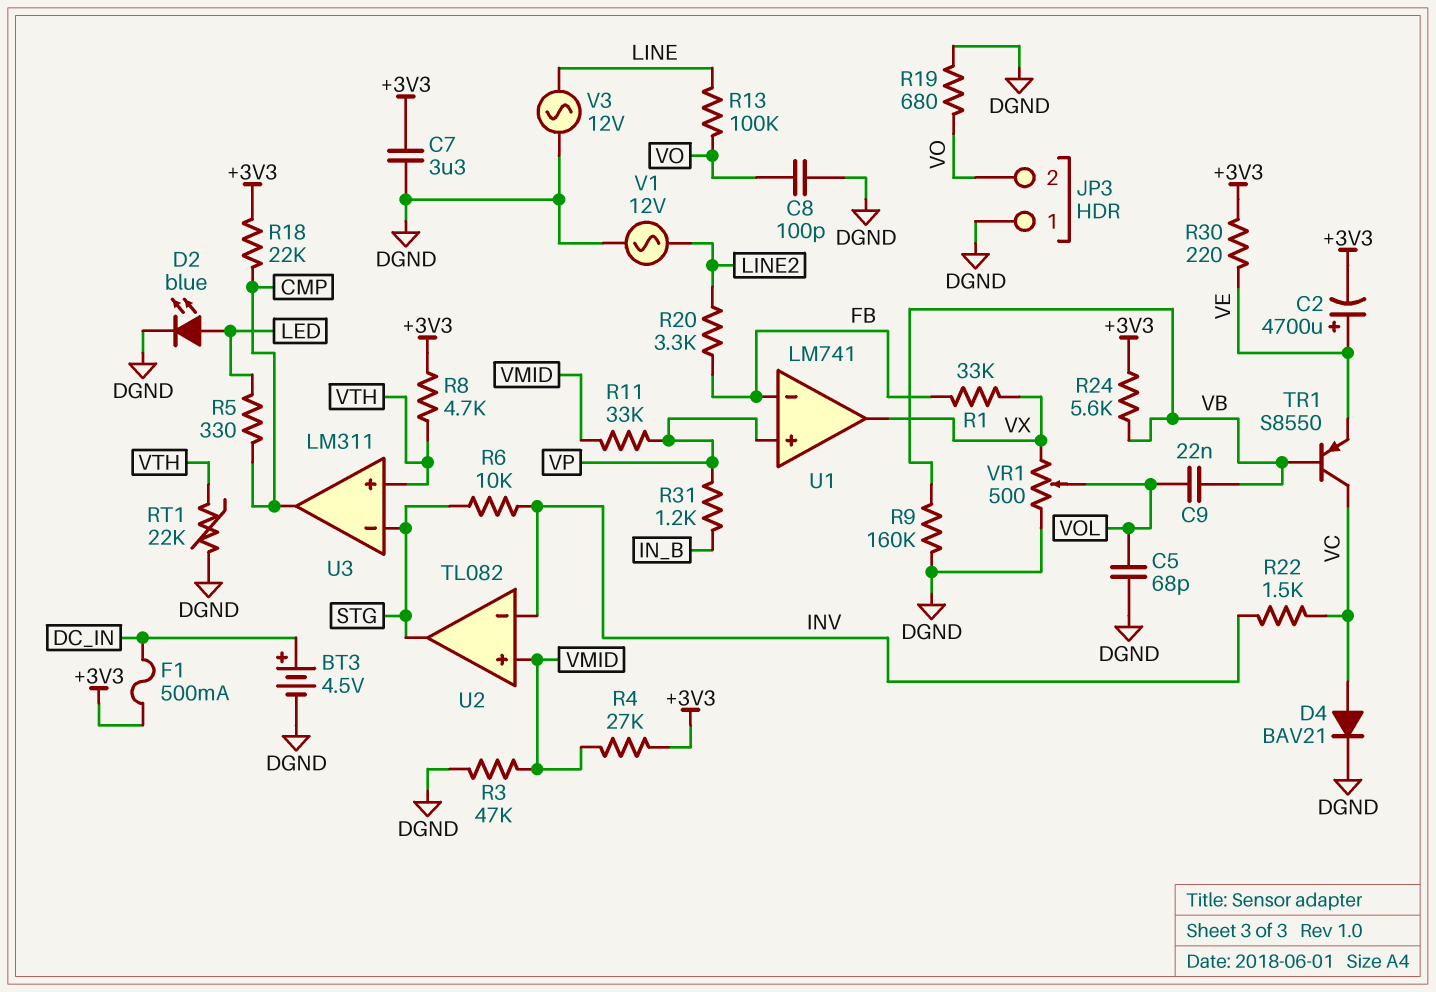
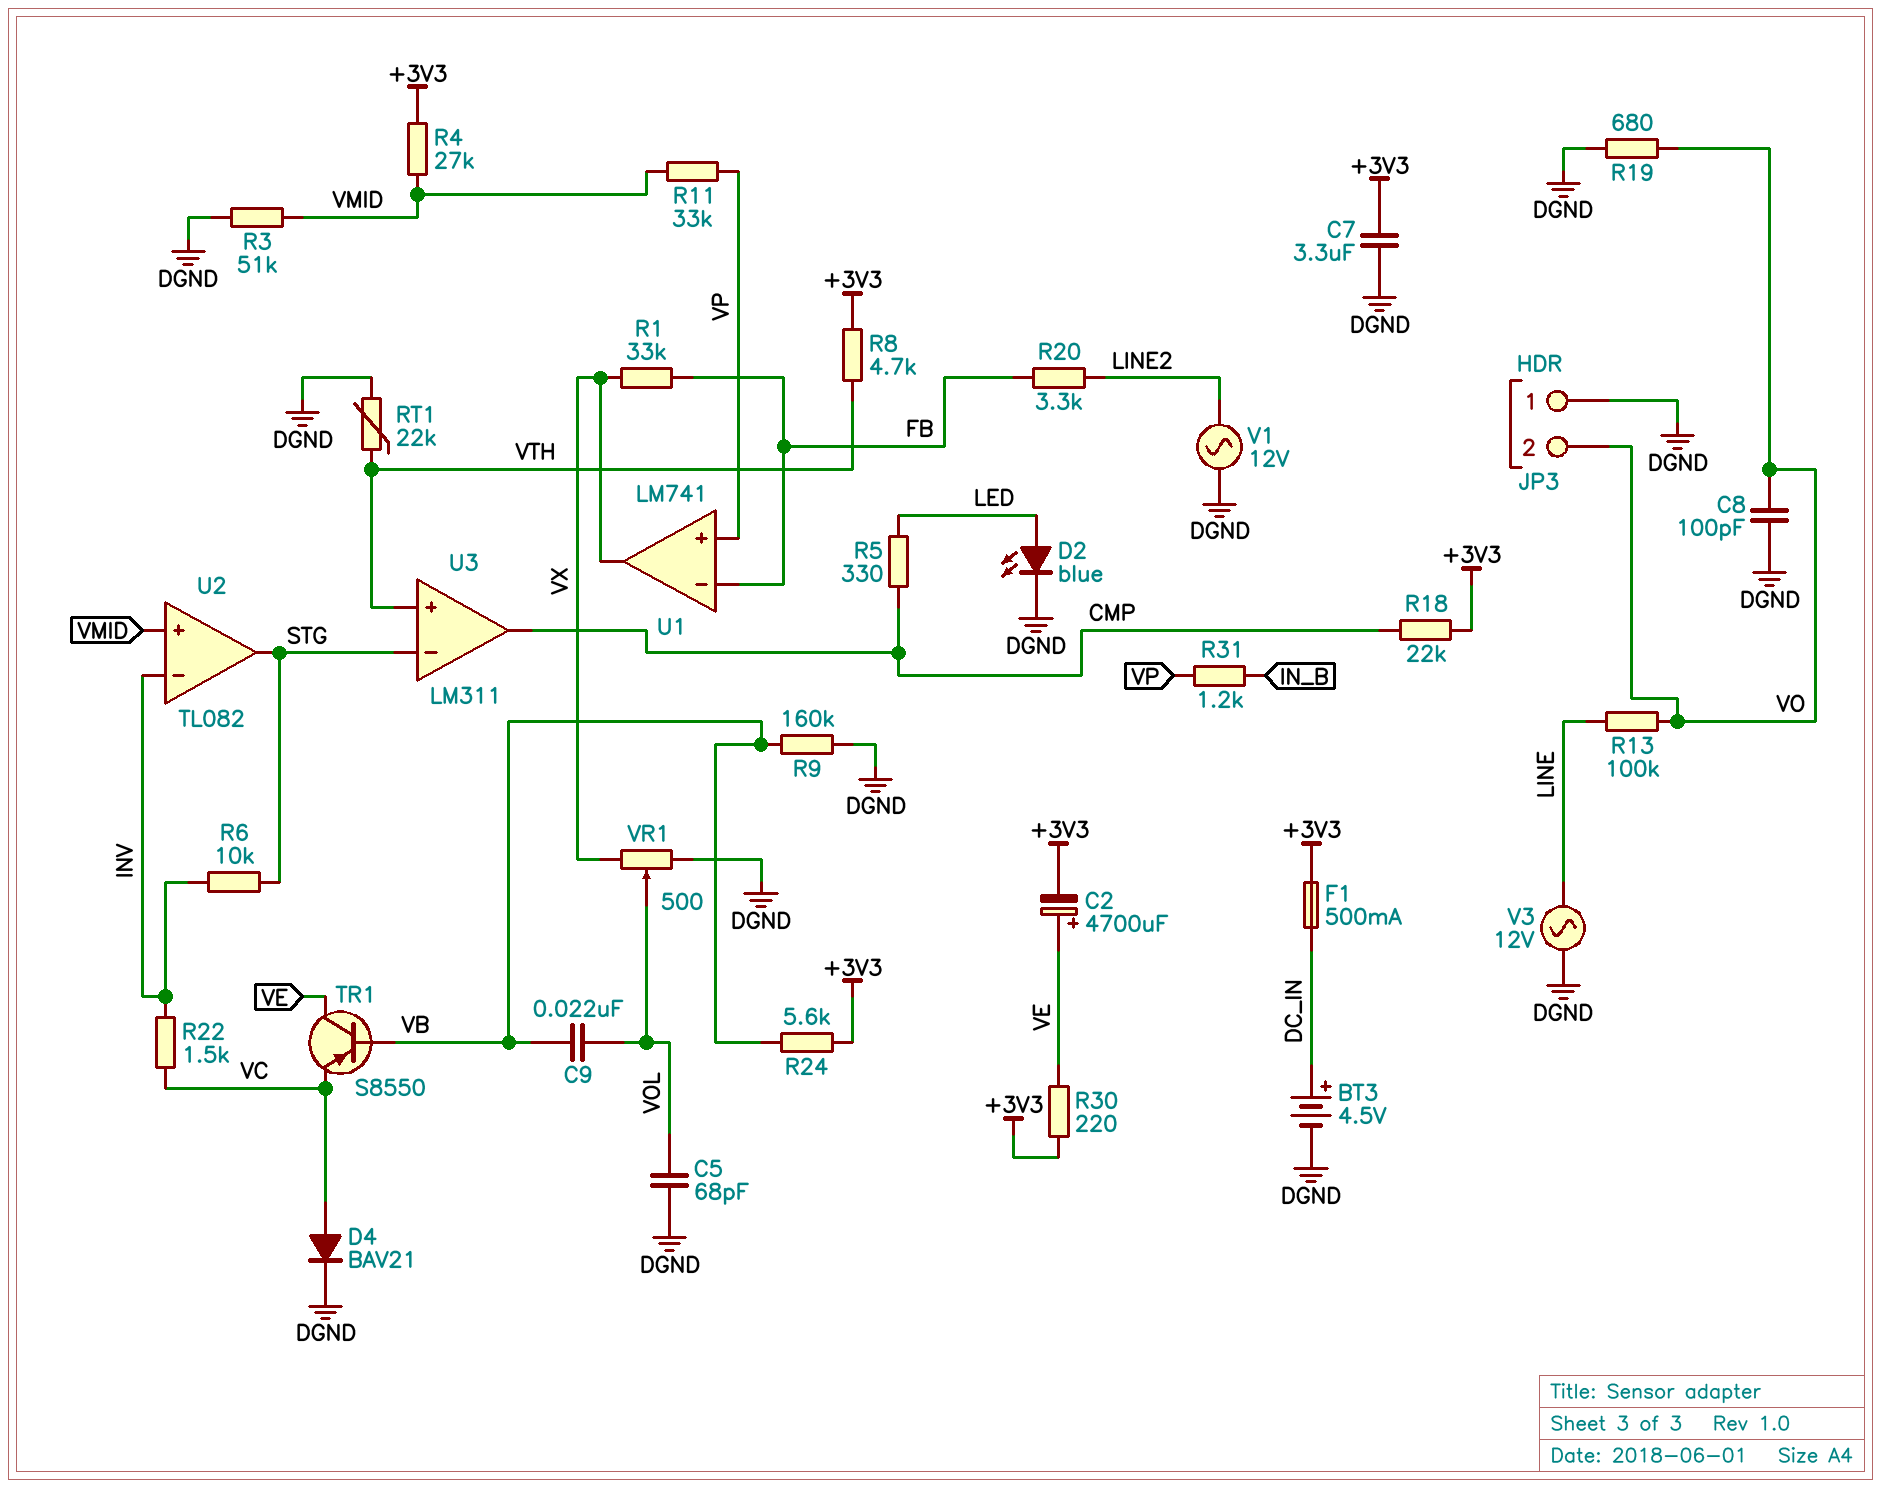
R3: 47k (DGND, VMID) -> 51k (DGND, VMID)
TR1: PNP S8550 (B VB, C VC, E VE) -> PNP S8550 (B VB, C VE, E VC)

